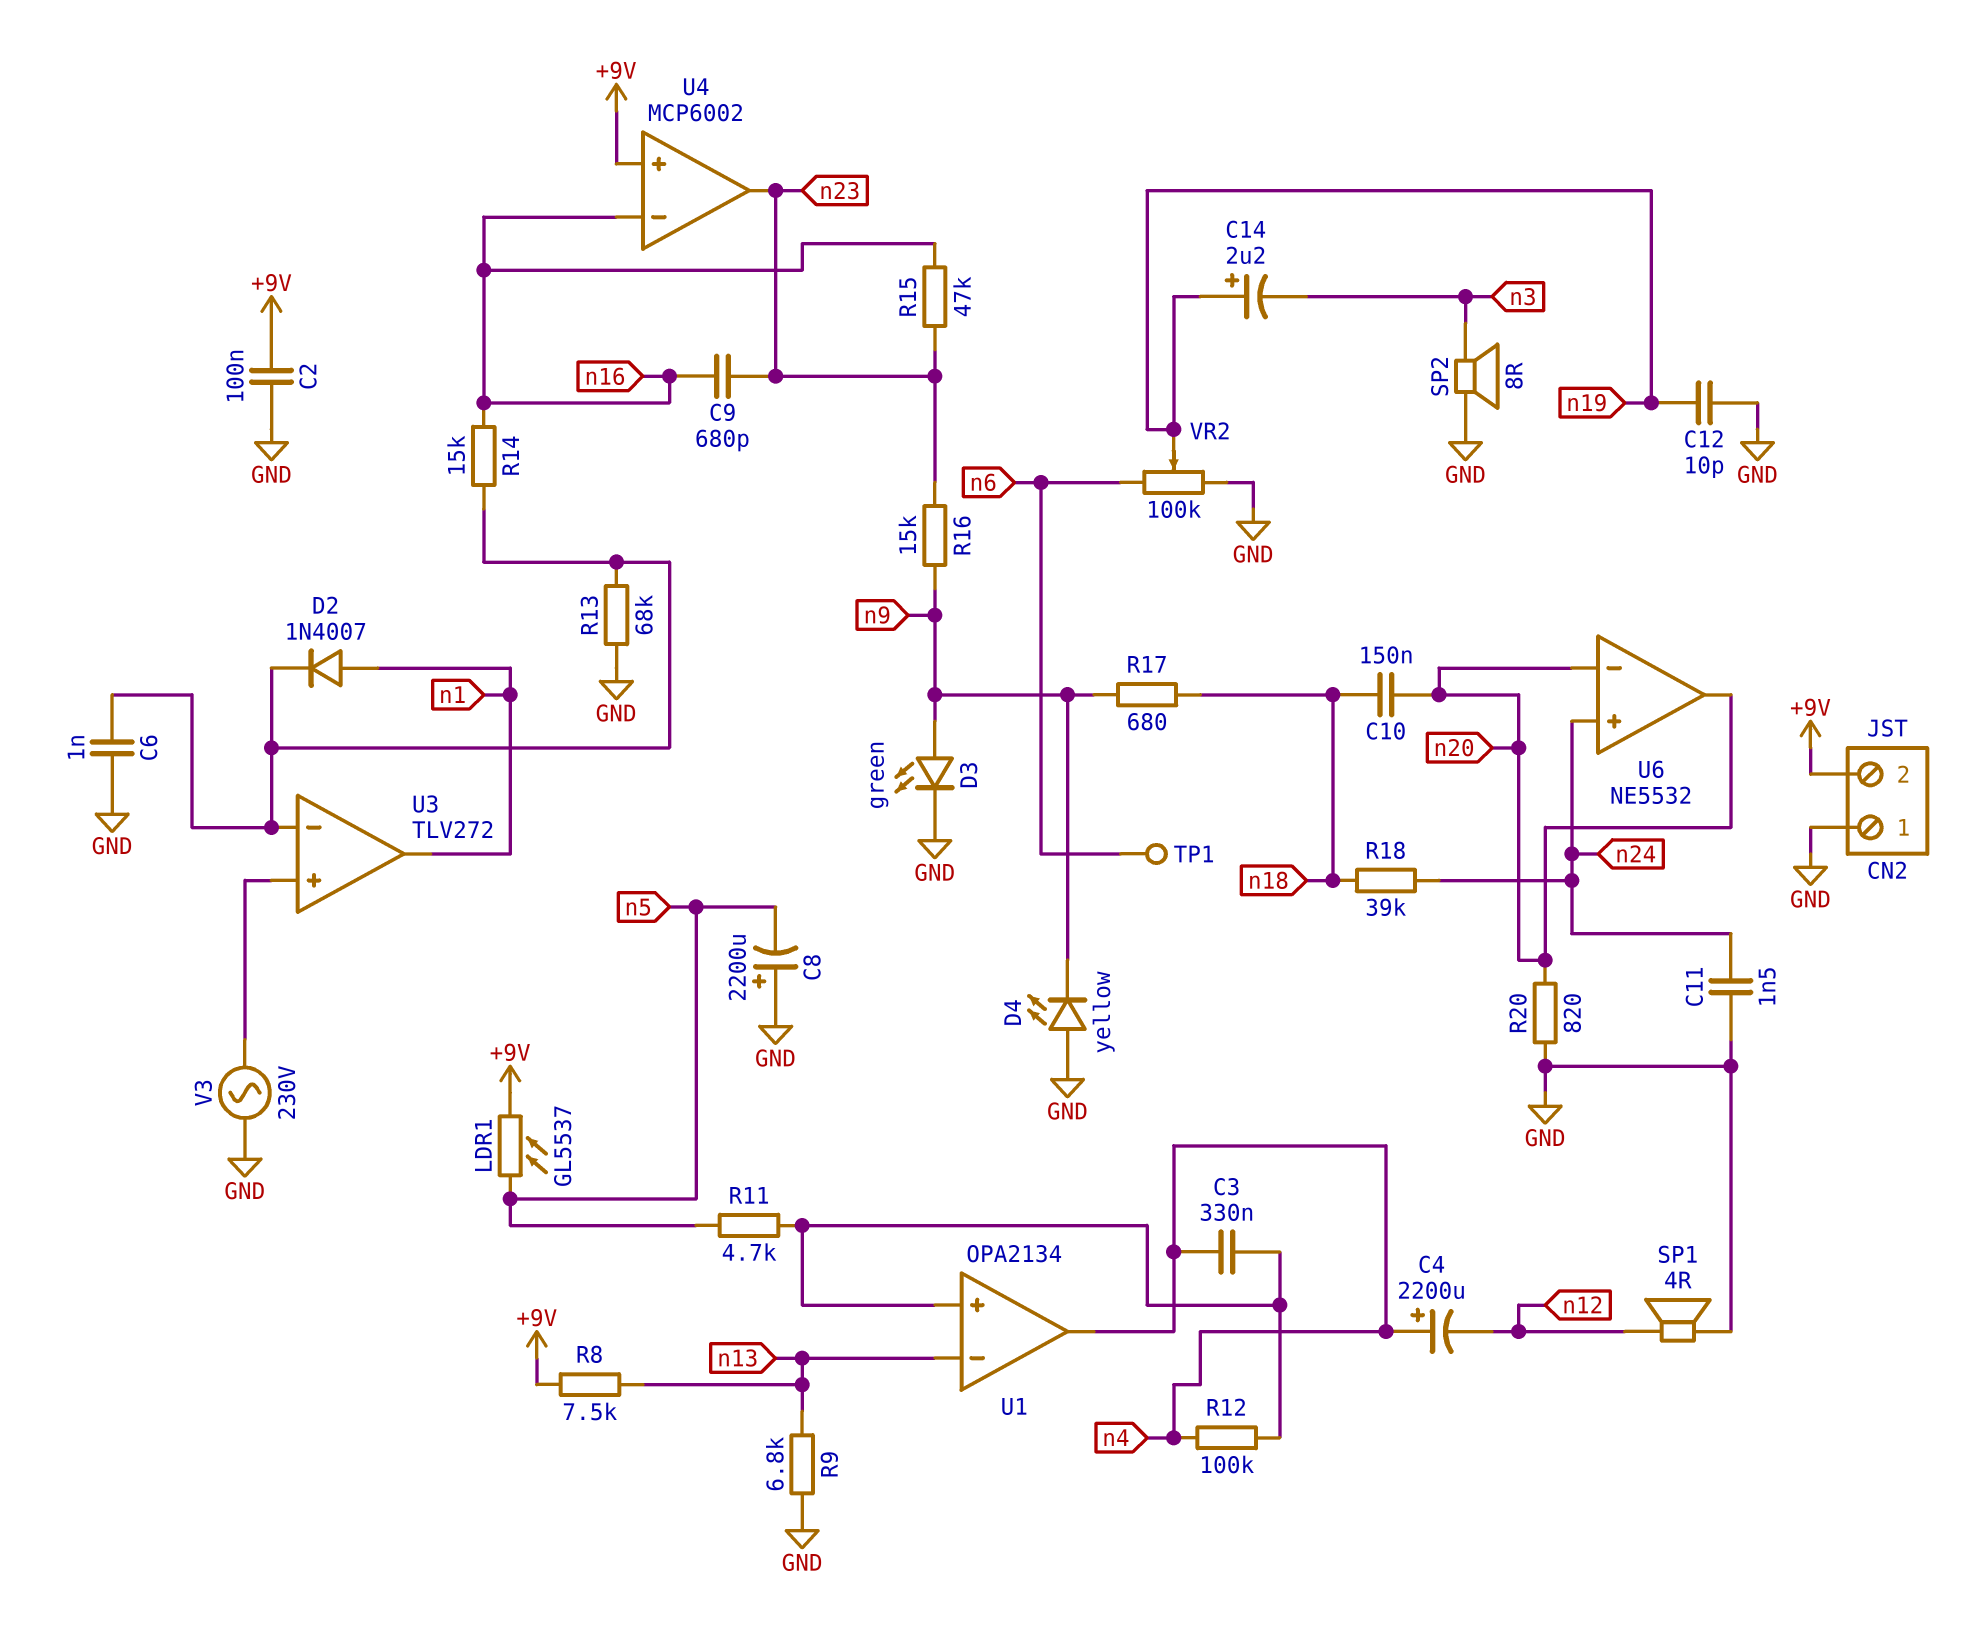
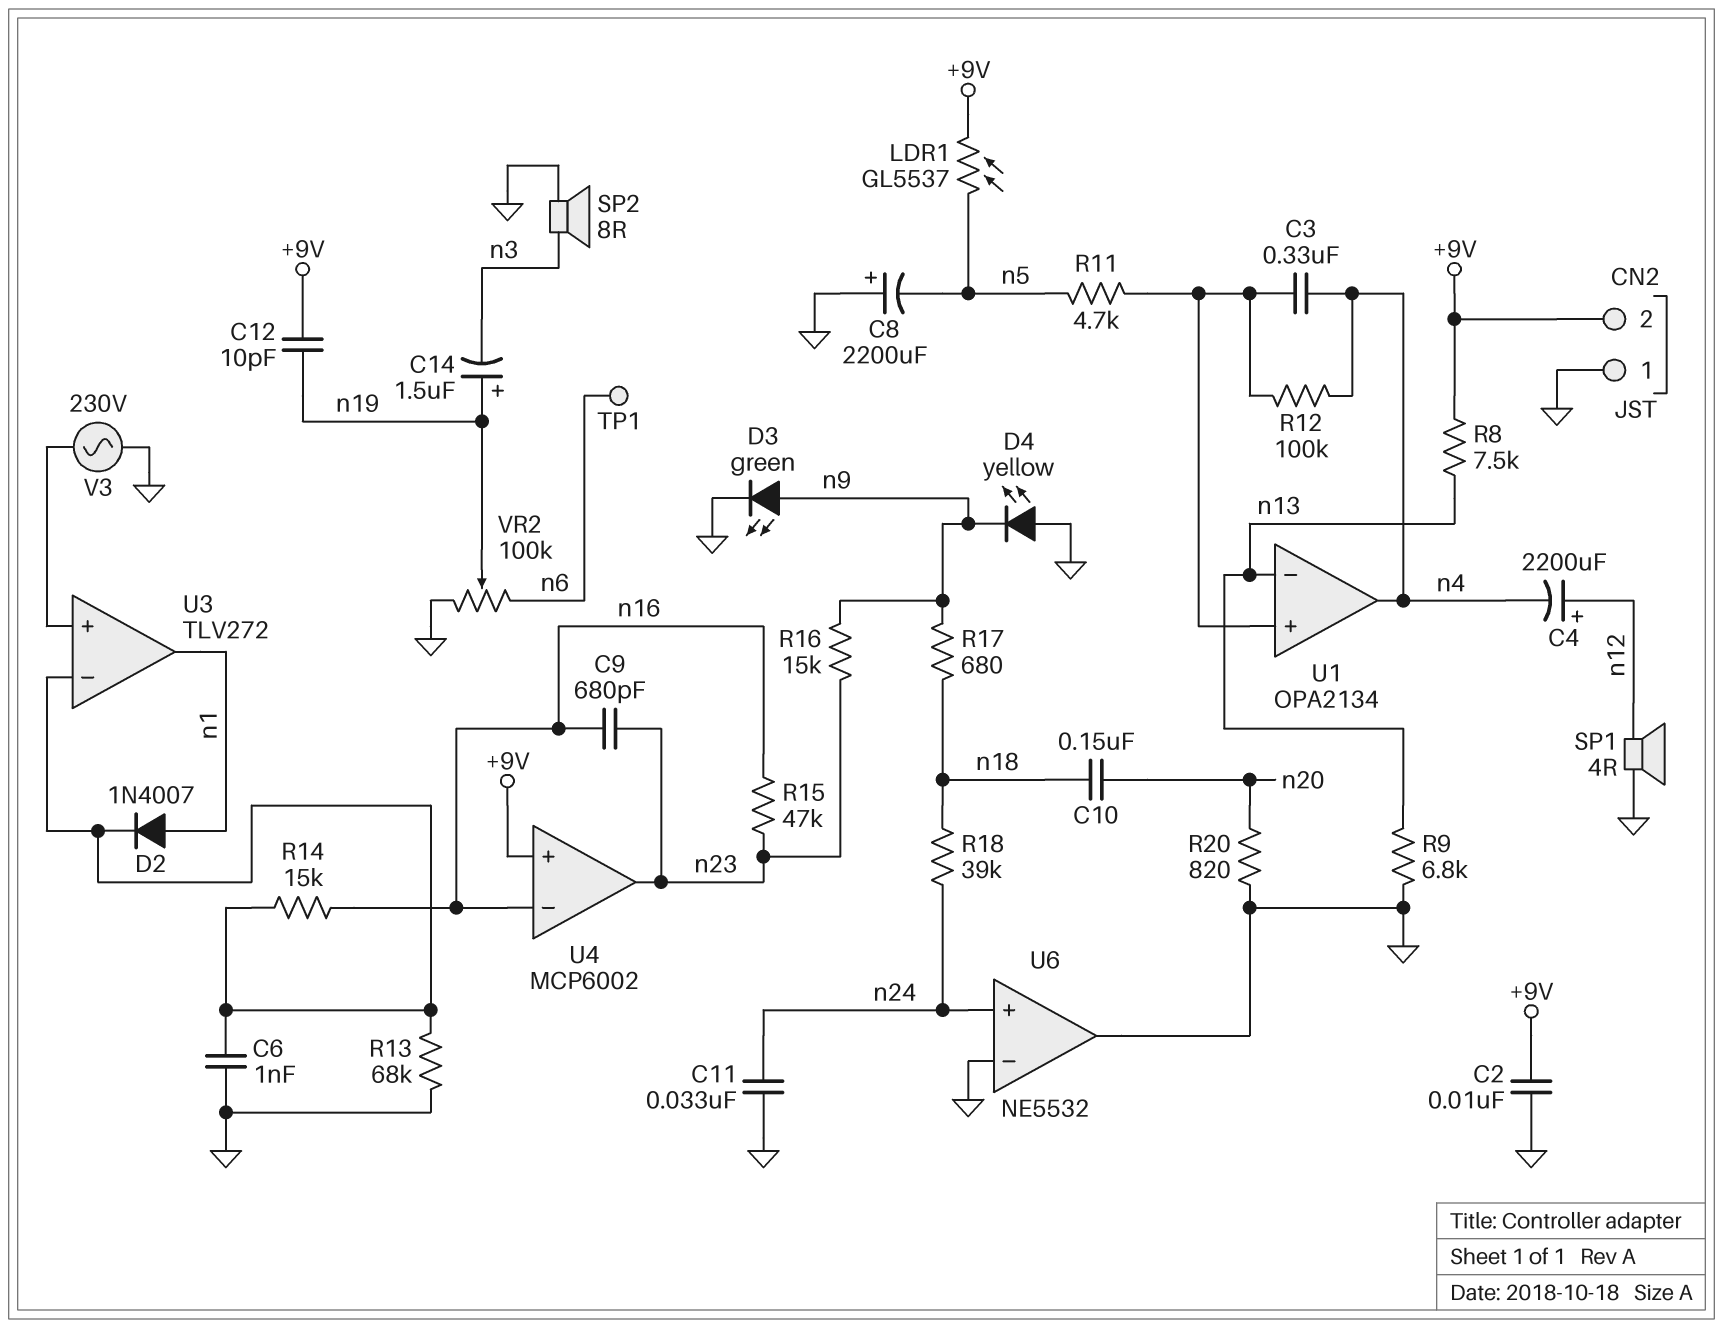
C2: 100nF (+9V, GND) -> 10nF (+9V, GND)
C4: 2200uF (plus n4, minus n12) -> 2200uF (plus n12, minus n4)
C11: 1.5nF (GND, n24) -> 33nF (GND, n24)
C12: 10pF (GND, n19) -> 10pF (+9V, n19)
C14: 2.2uF (plus n19, minus n3) -> 1.5uF (plus n19, minus n3)
U6 pin in-: n20 -> GND
U6 pin out: n20 -> GND

